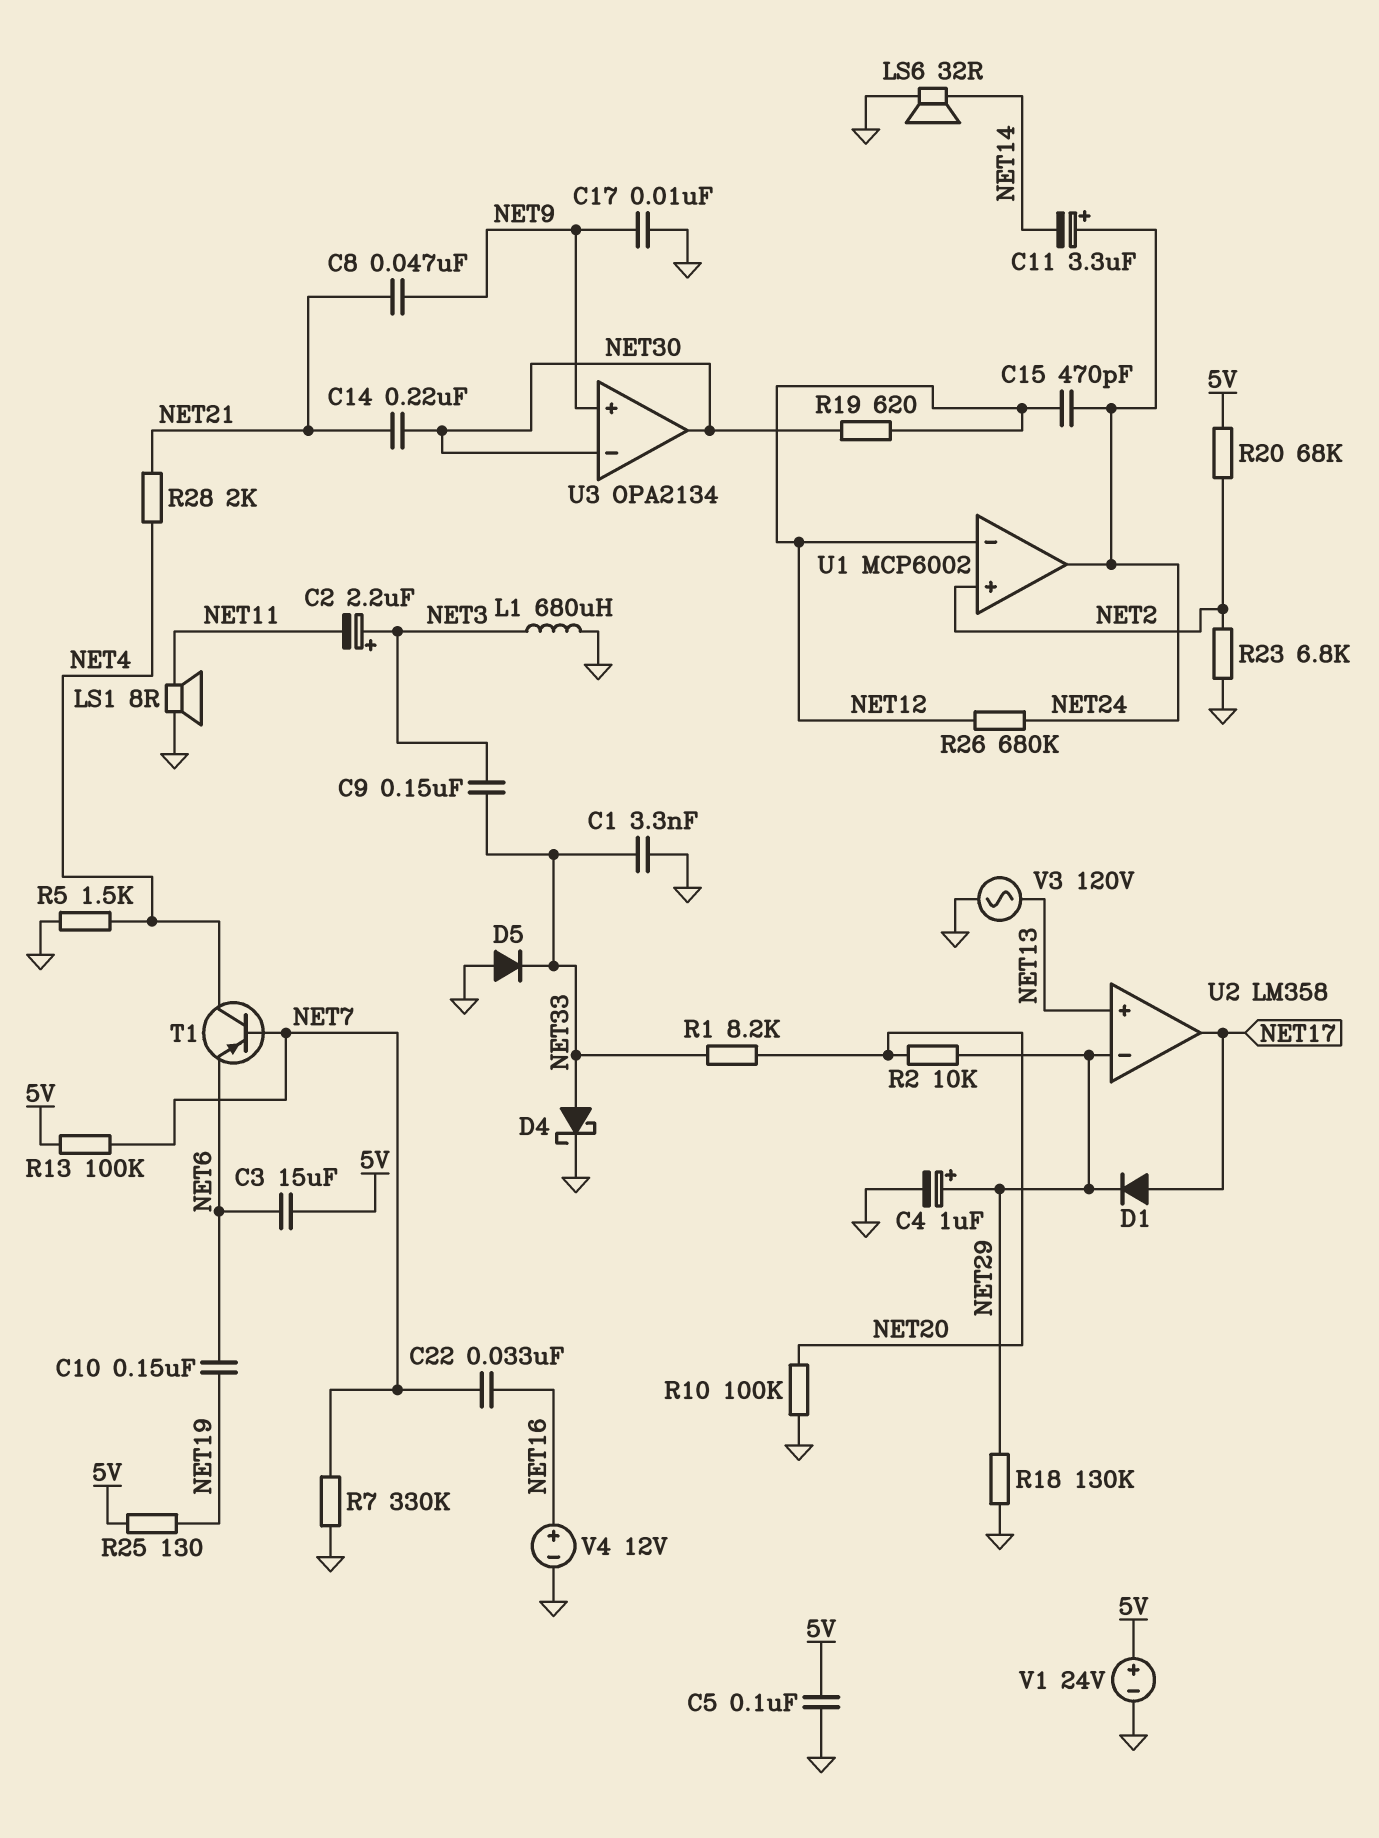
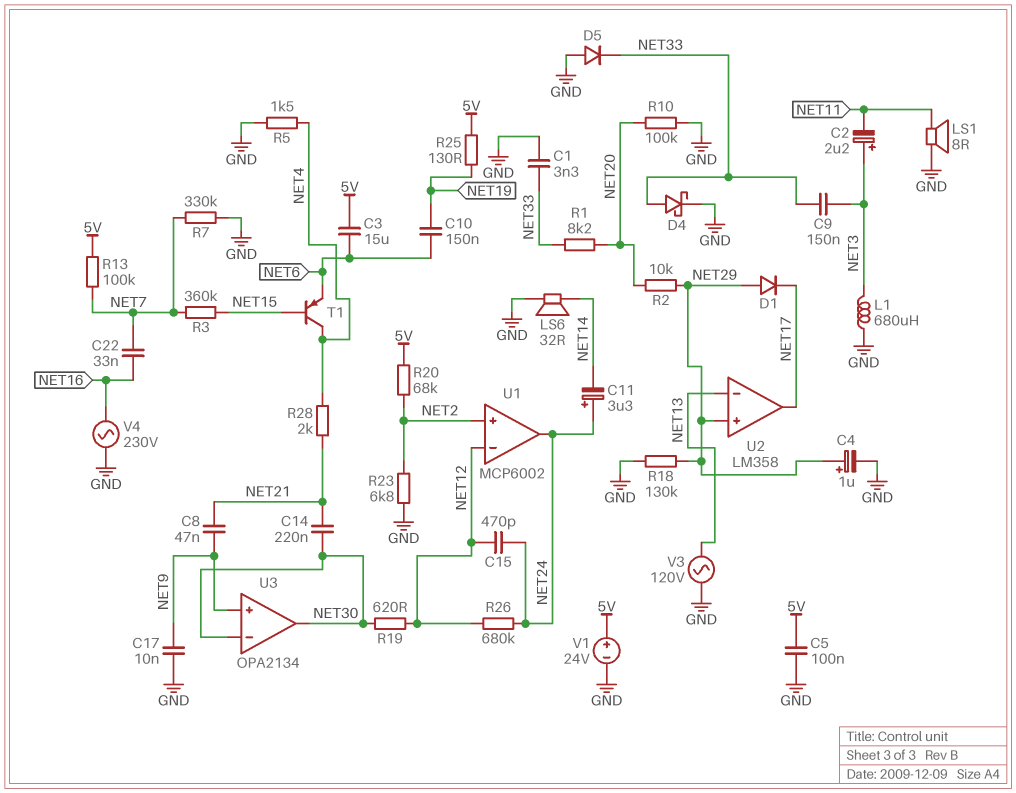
D1: diode (A NET17, K NET29) -> diode (A NET29, K NET17)
R3: none -> 360k (NET7, NET15)
T1: PNP (B NET7, C NET4, E NET6) -> PNP (B NET15, C NET4, E NET6)
U2 pin in+: NET13 -> NET29
U2 pin in-: NET29 -> NET13
V4: 12V (plus NET16, minus GND) -> AC 230V (GND, NET16)

